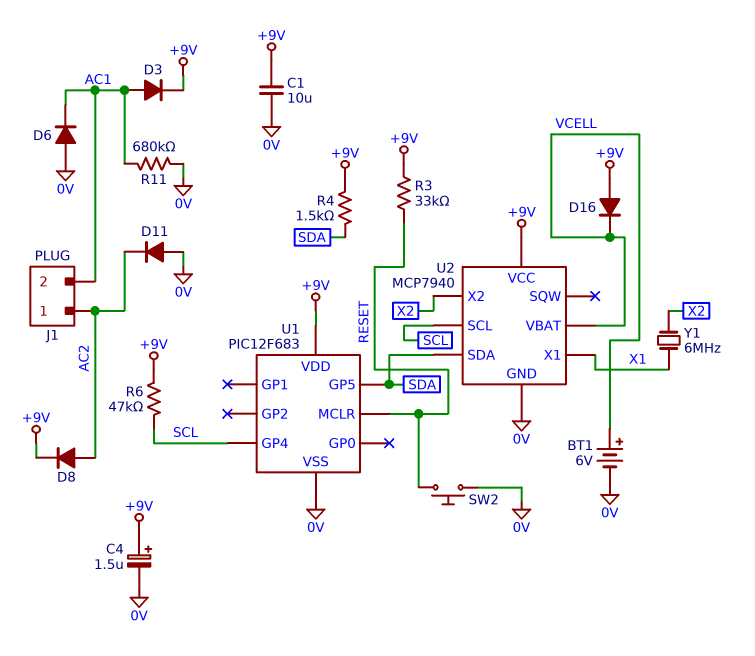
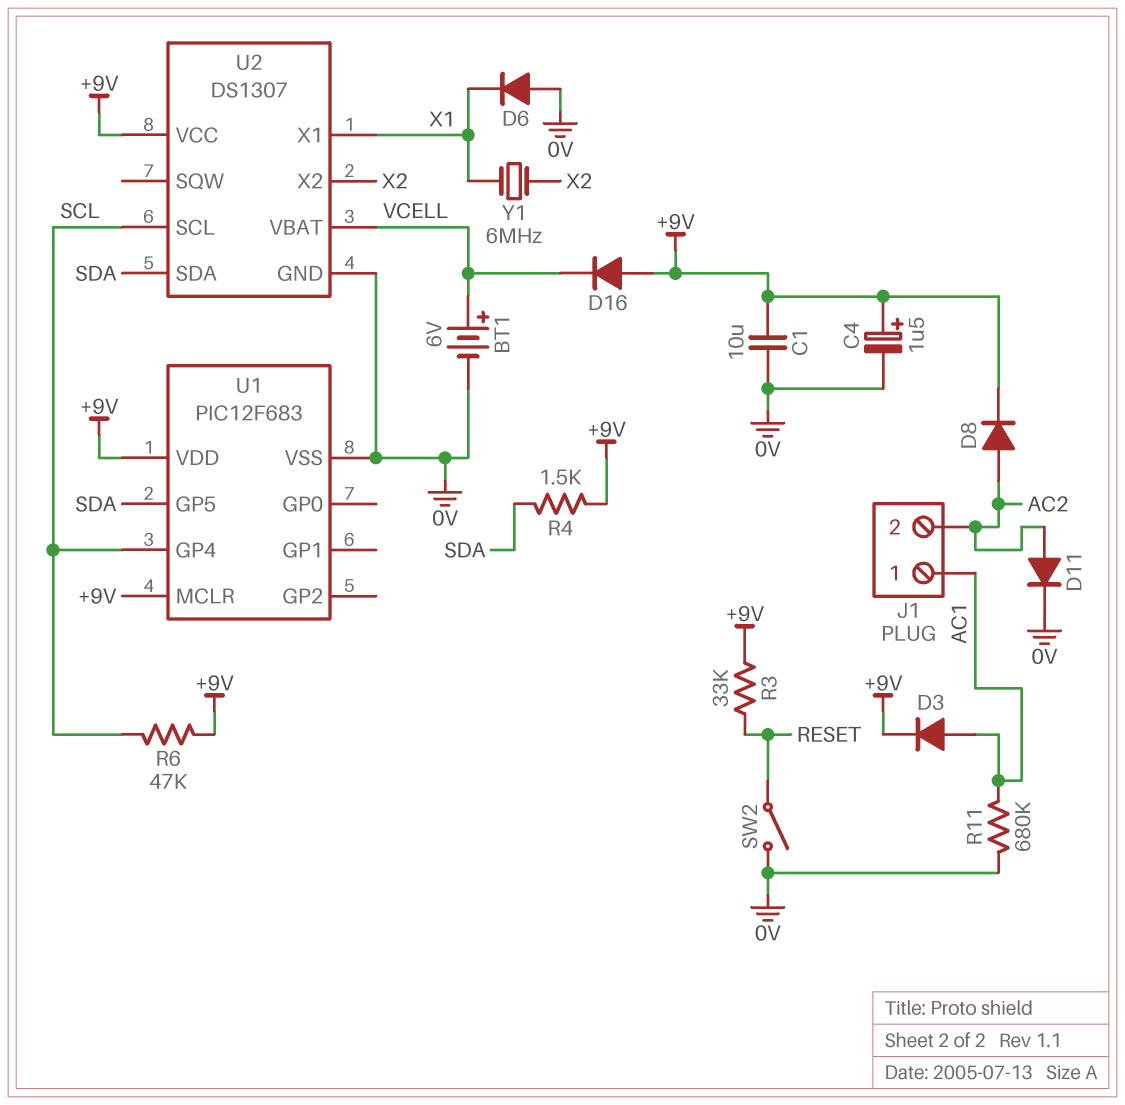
D6: diode (A 0V, K AC1) -> diode (A 0V, K X1)
D11: diode (A 0V, K AC2) -> diode (A AC2, K 0V)
J1 pin 1: AC2 -> AC1
J1 pin 2: AC1 -> AC2
SW2: button (0V, RESET) -> switch (0V, RESET)
U1 pin MCLR: RESET -> +9V
U2: MCP7940 -> DS1307

